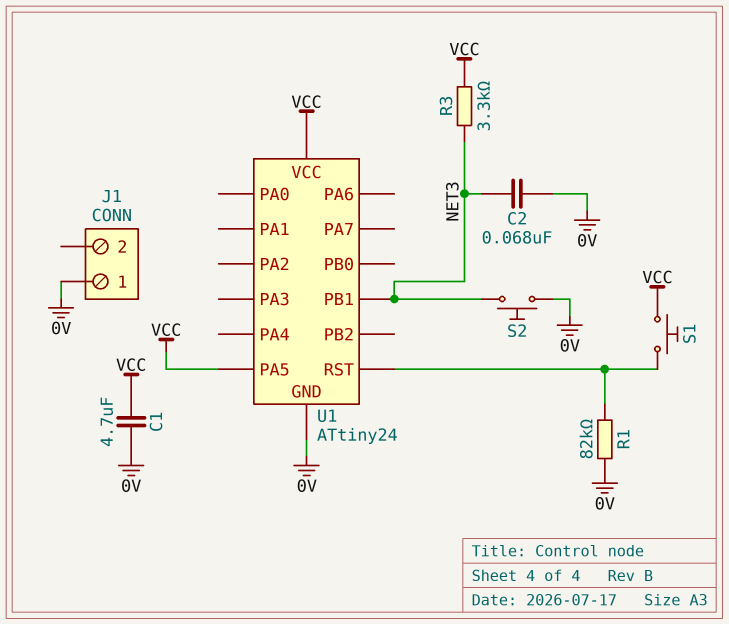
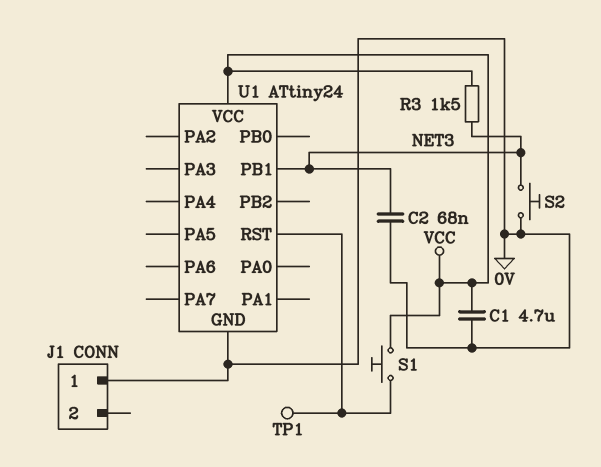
R1: 82k (0V, U1/RST) -> none
R3: 3.3k (NET3, VCC) -> 1.5k (NET3, VCC)
TP1: none -> test point (U1/RST)
U1 pin PA5: VCC -> none

